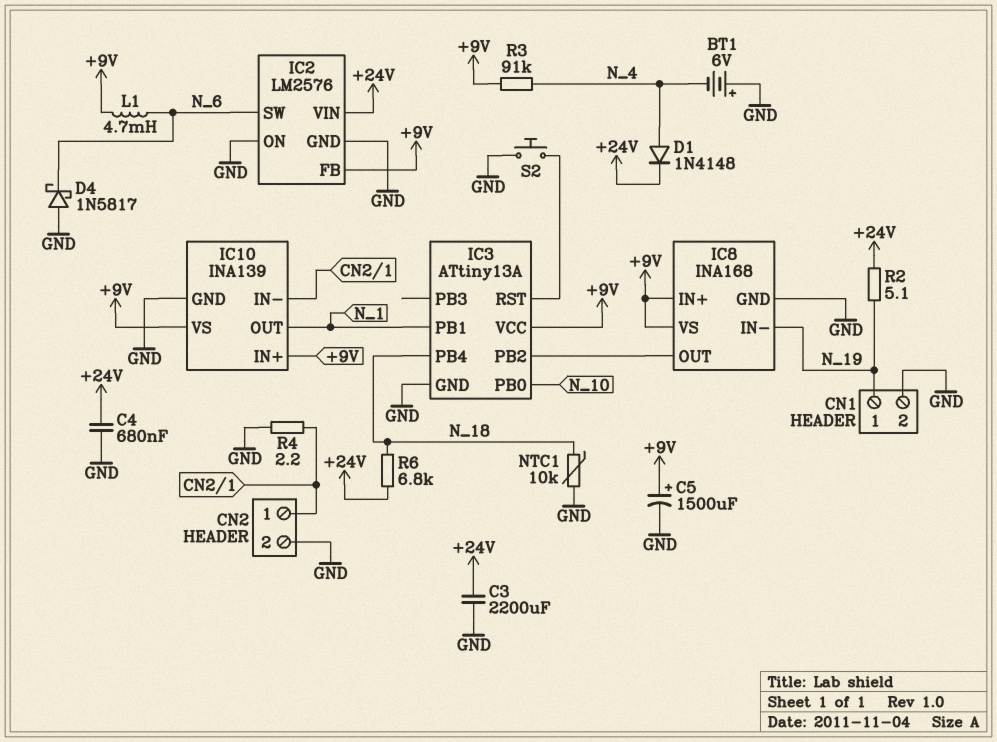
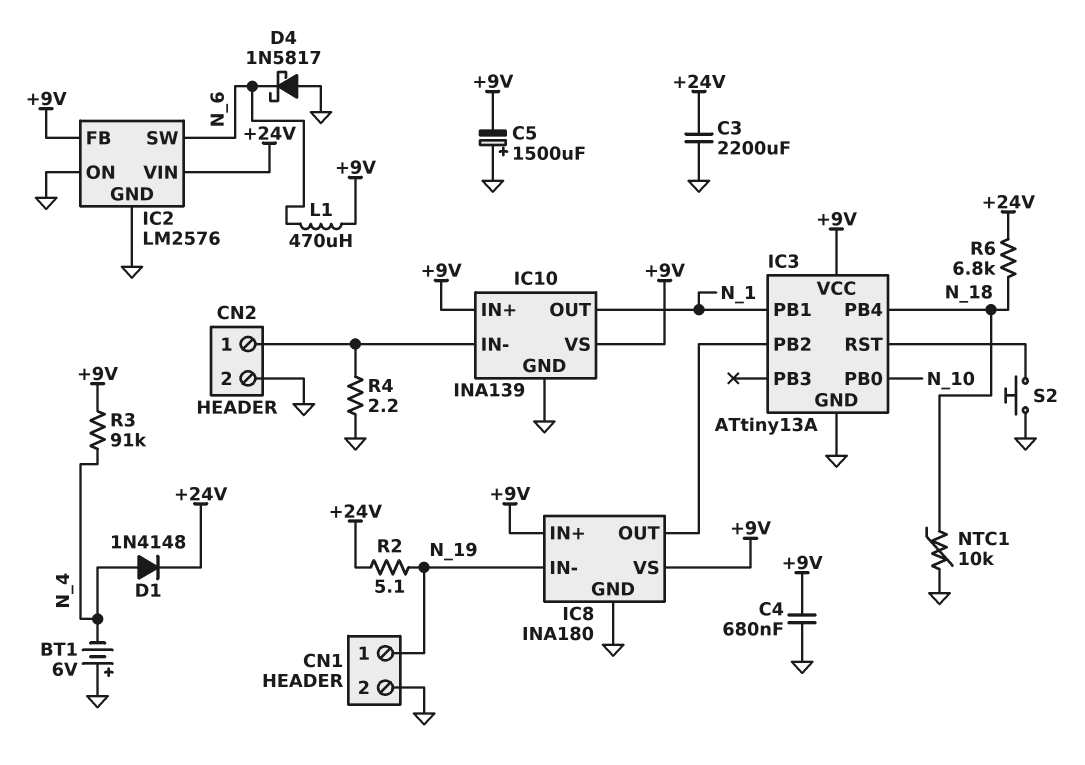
C4: 680nF (+24V, GND) -> 680nF (+9V, GND)
C5: 1500uF (plus +9V, minus GND) -> 1500uF (plus GND, minus +9V)
IC8: INA168 -> INA180
L1: 4.7mH (+9V, N_6) -> 470uH (+9V, N_6)

